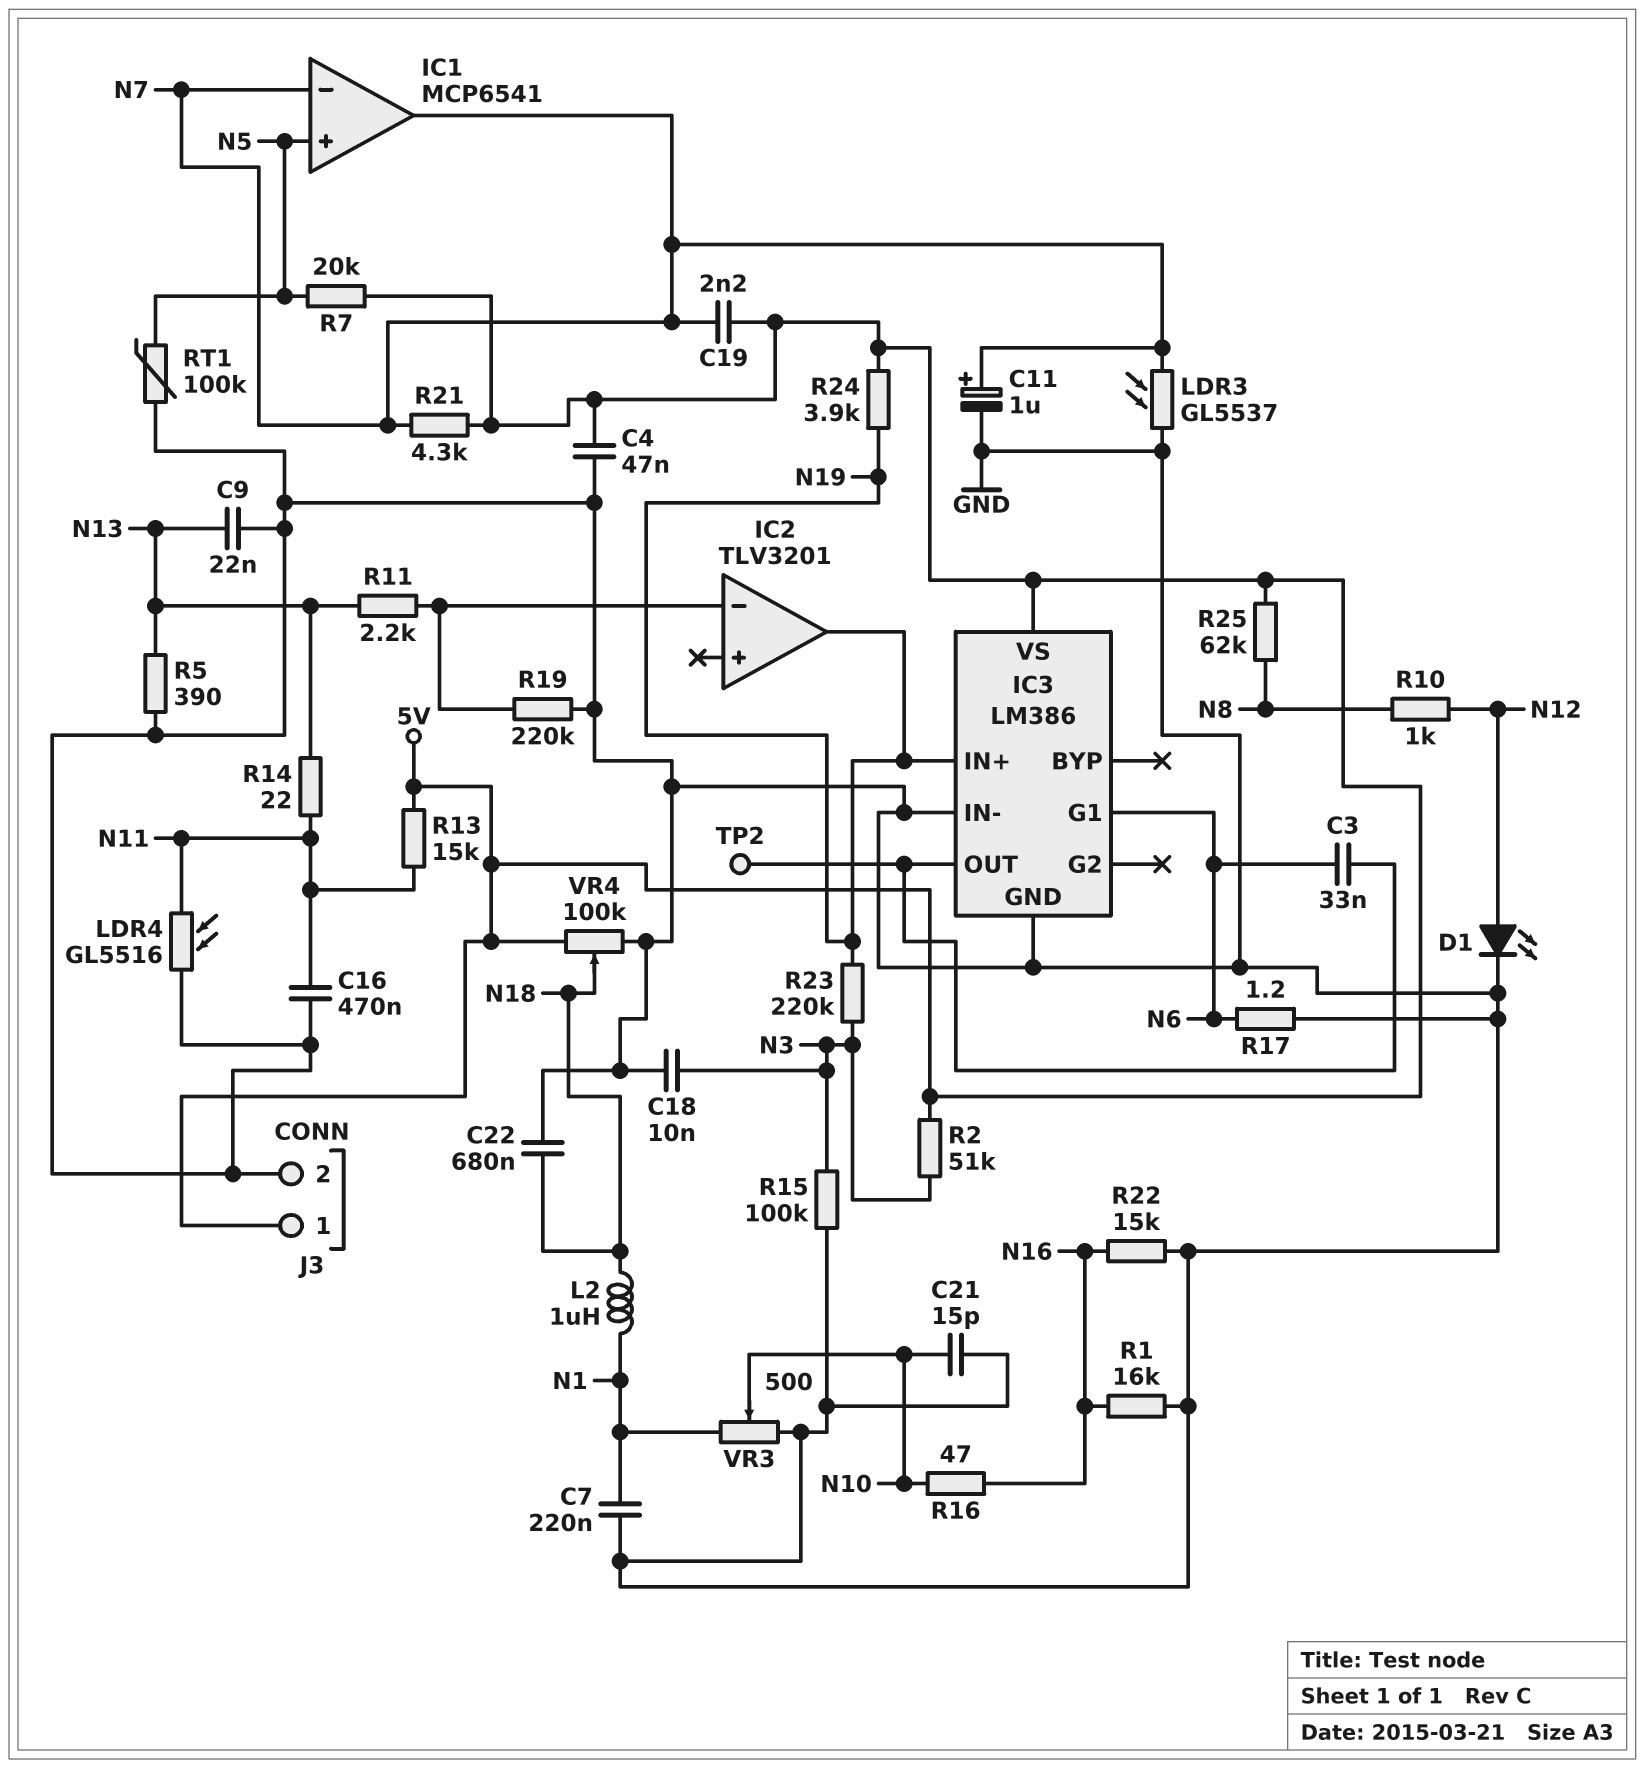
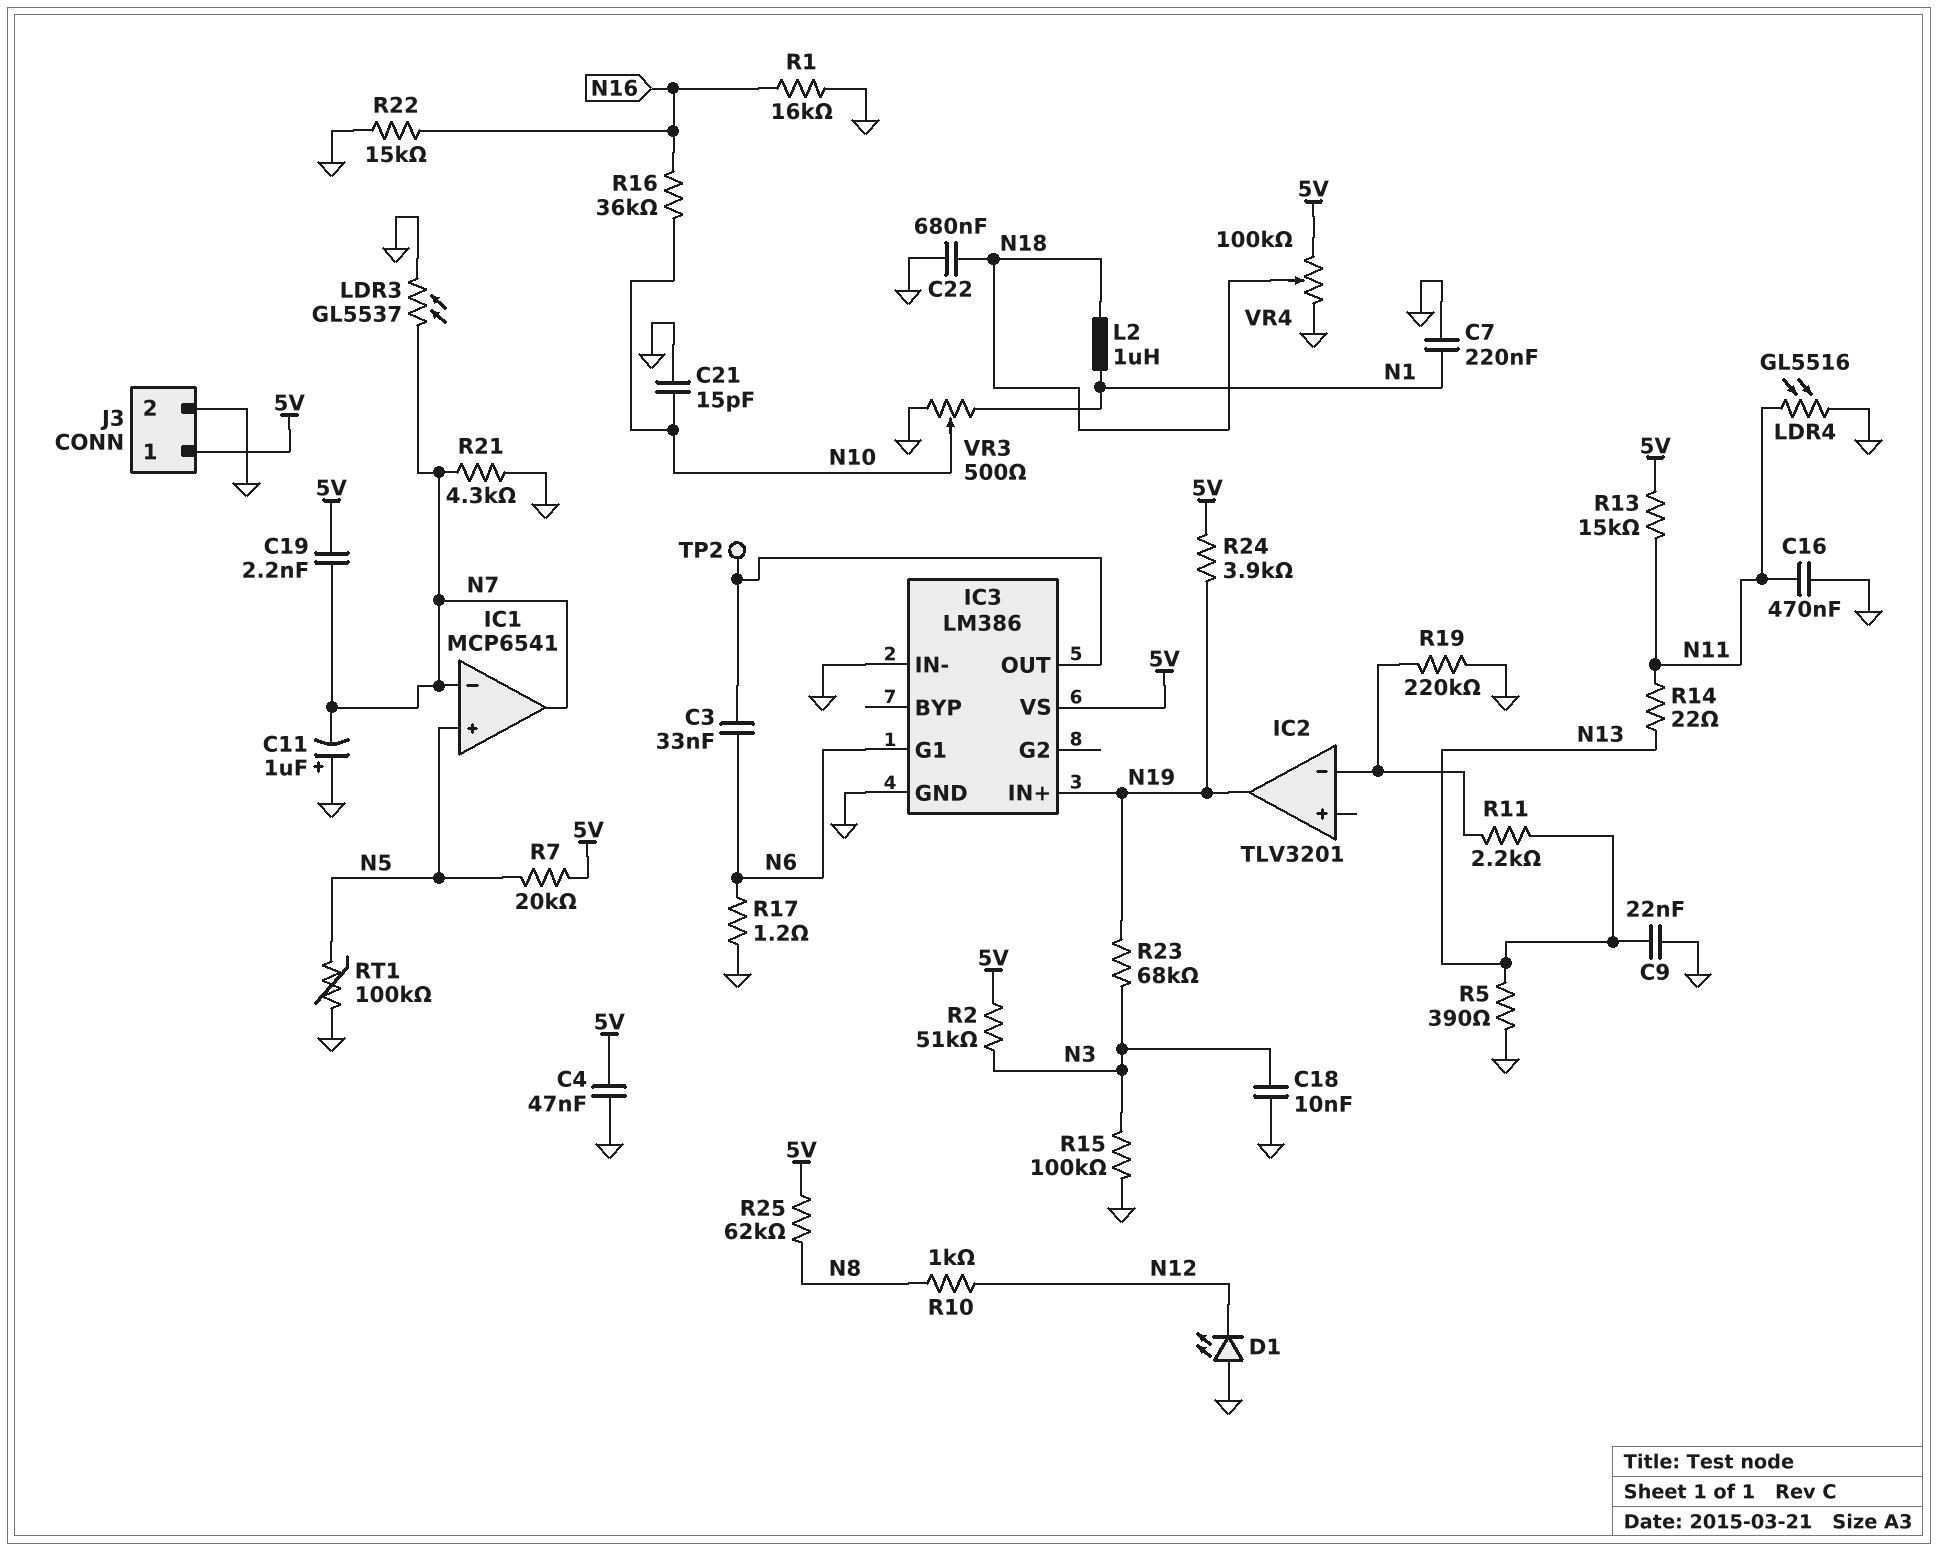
C11: 1uF (plus N7, minus GND) -> 1uF (plus GND, minus N7)
D1: LED (A N12, K GND) -> LED (A GND, K N12)
R16: 47 (N10, N16) -> 36k (N10, N16)
R21: 4.3k (5V, N7) -> 4.3k (GND, N7)
R23: 220k (N3, N19) -> 68k (N3, N19)

